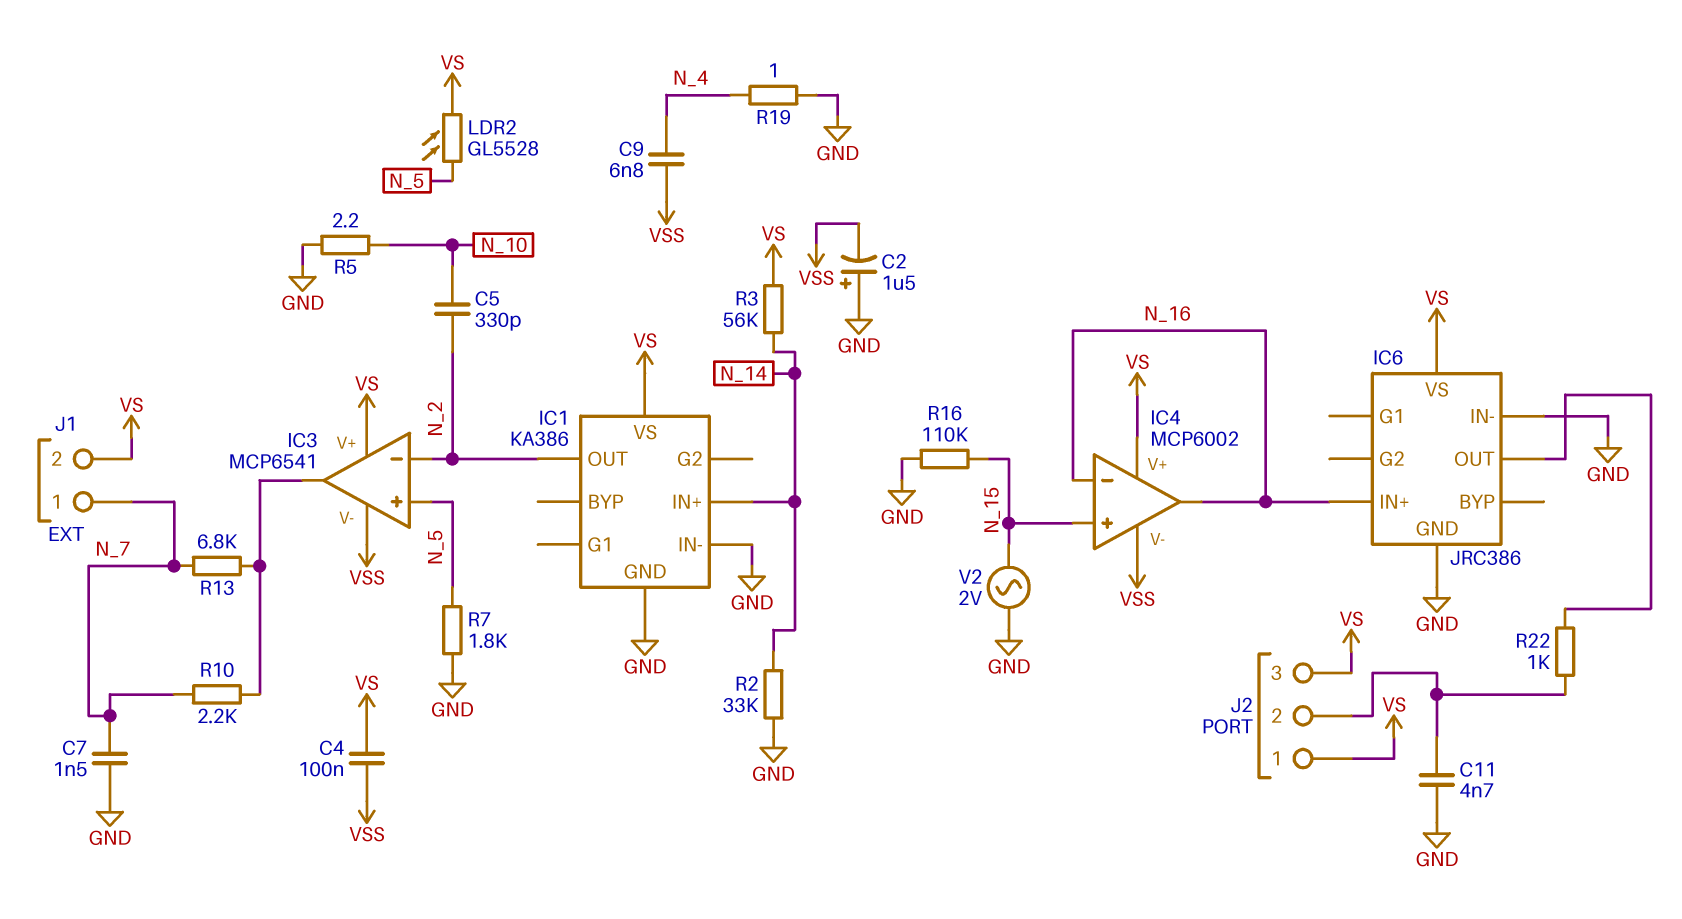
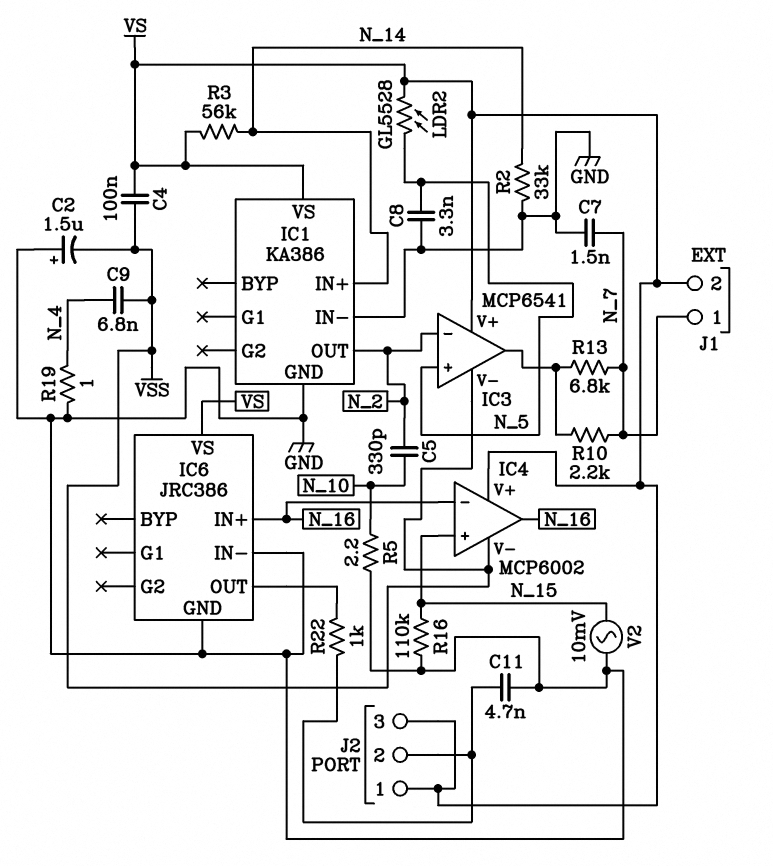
C8: none -> 3.3nF (GND, N_5)
R7: 1.8k (GND, N_5) -> none
V2: AC 2V (GND, N_15) -> AC 10mV (GND, N_15)

